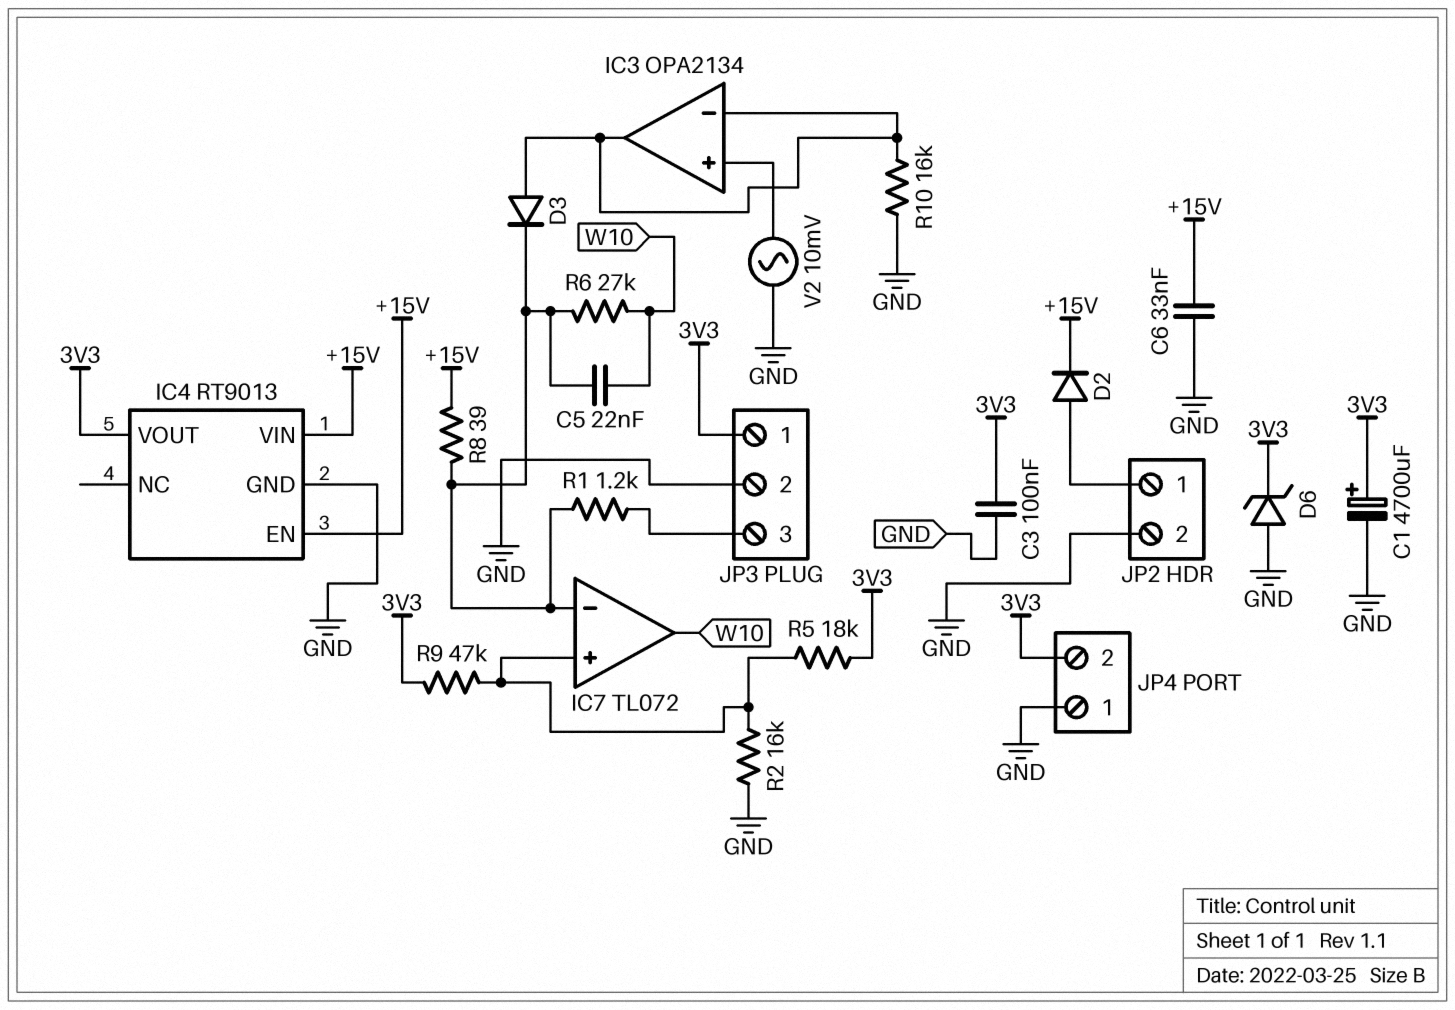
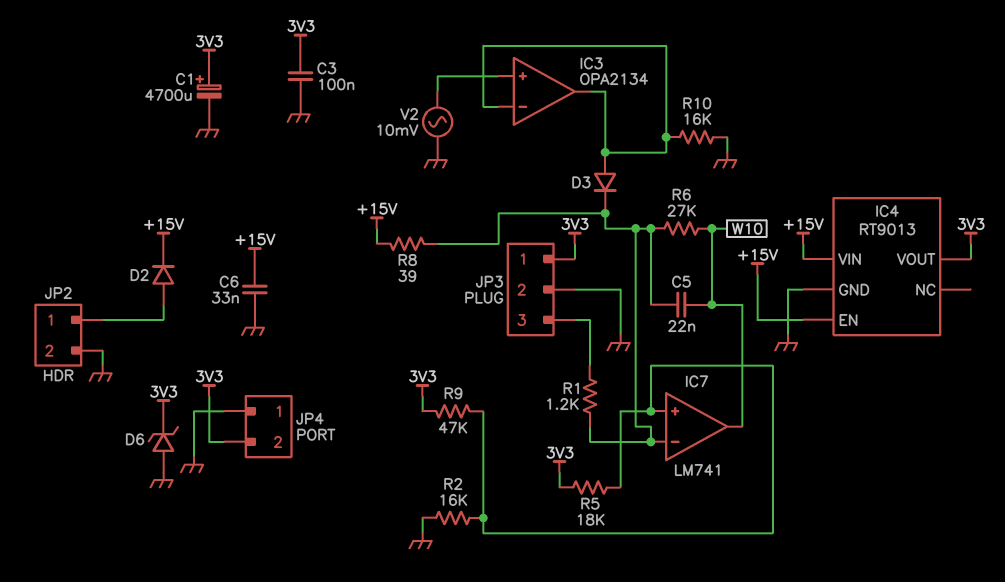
IC7: TL072 -> LM741

